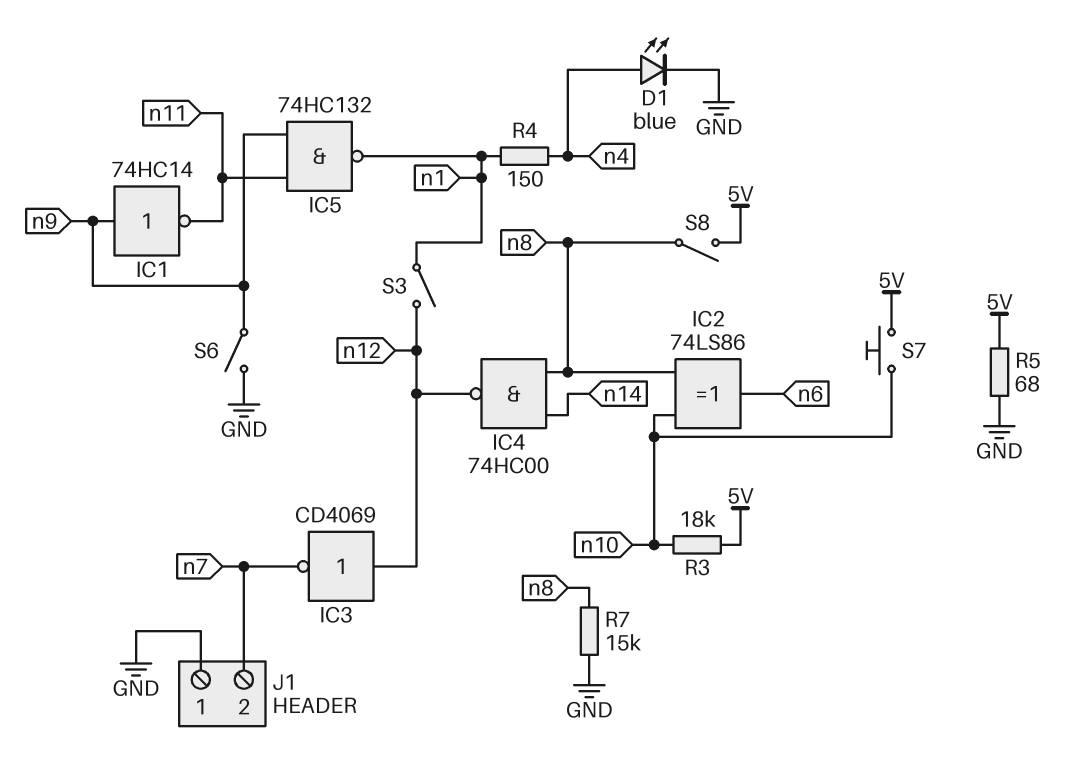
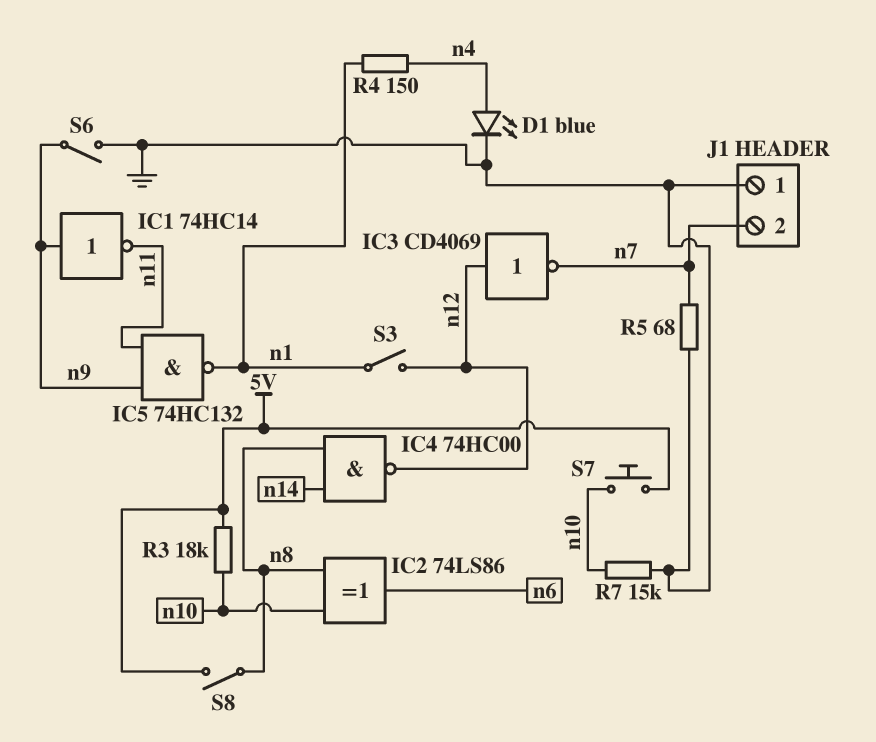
R5: 68 (5V, GND) -> 68 (GND, n7)
R7: 15k (GND, n8) -> 15k (GND, n10)

